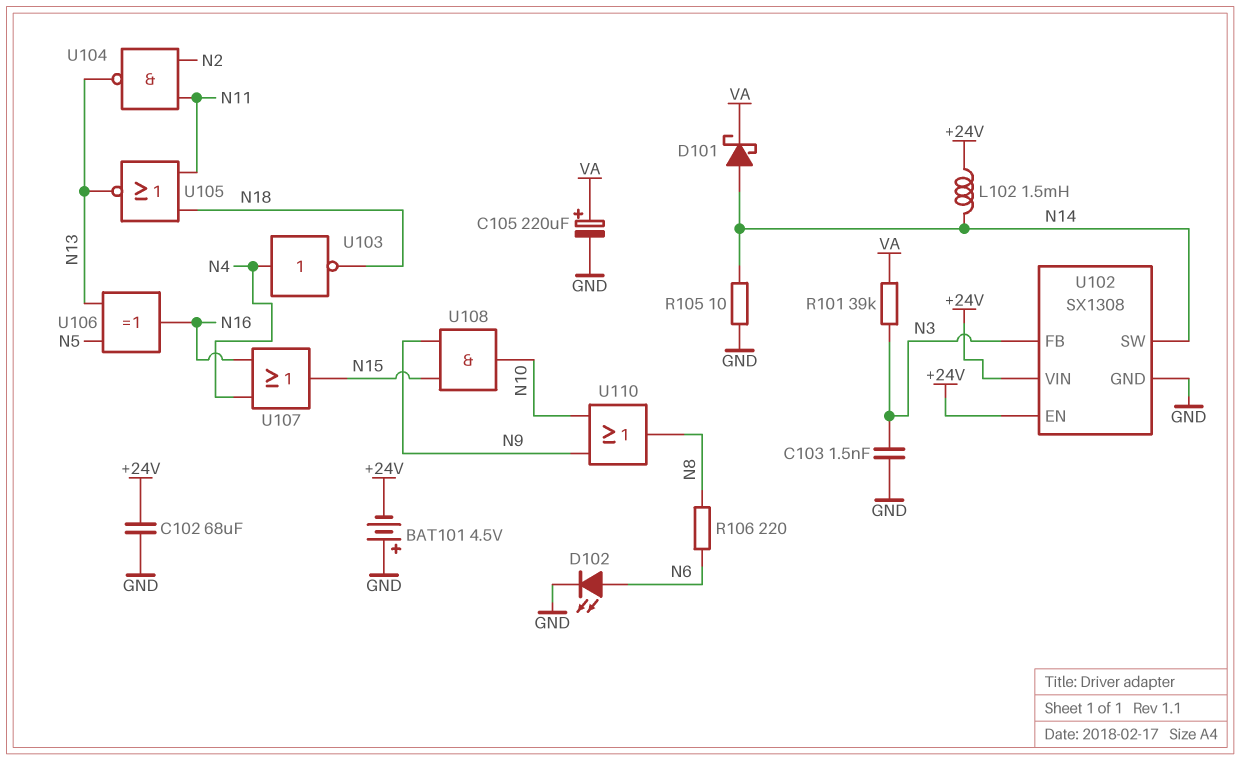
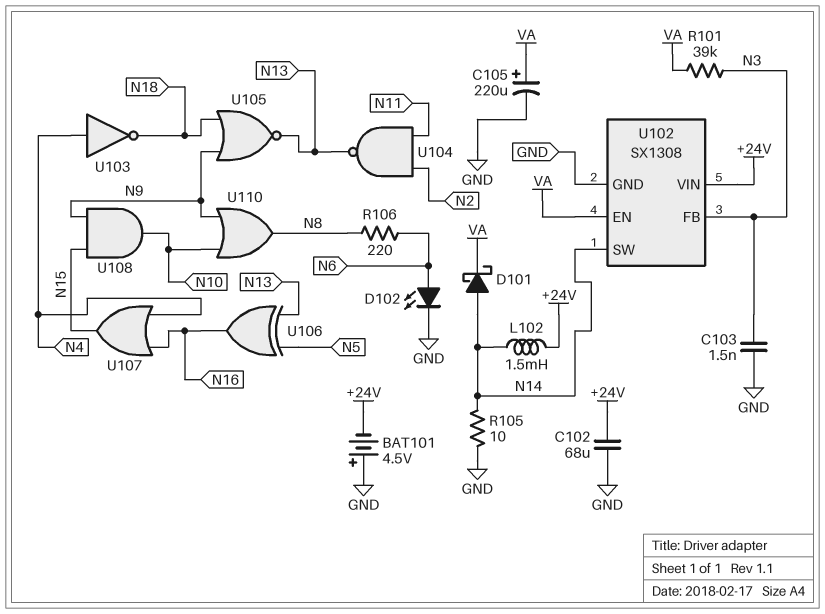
U102 pin EN: +24V -> VA
U105: NOR (in N11, in N18, out N13) -> NOR (in N9, in N18, out N13)

